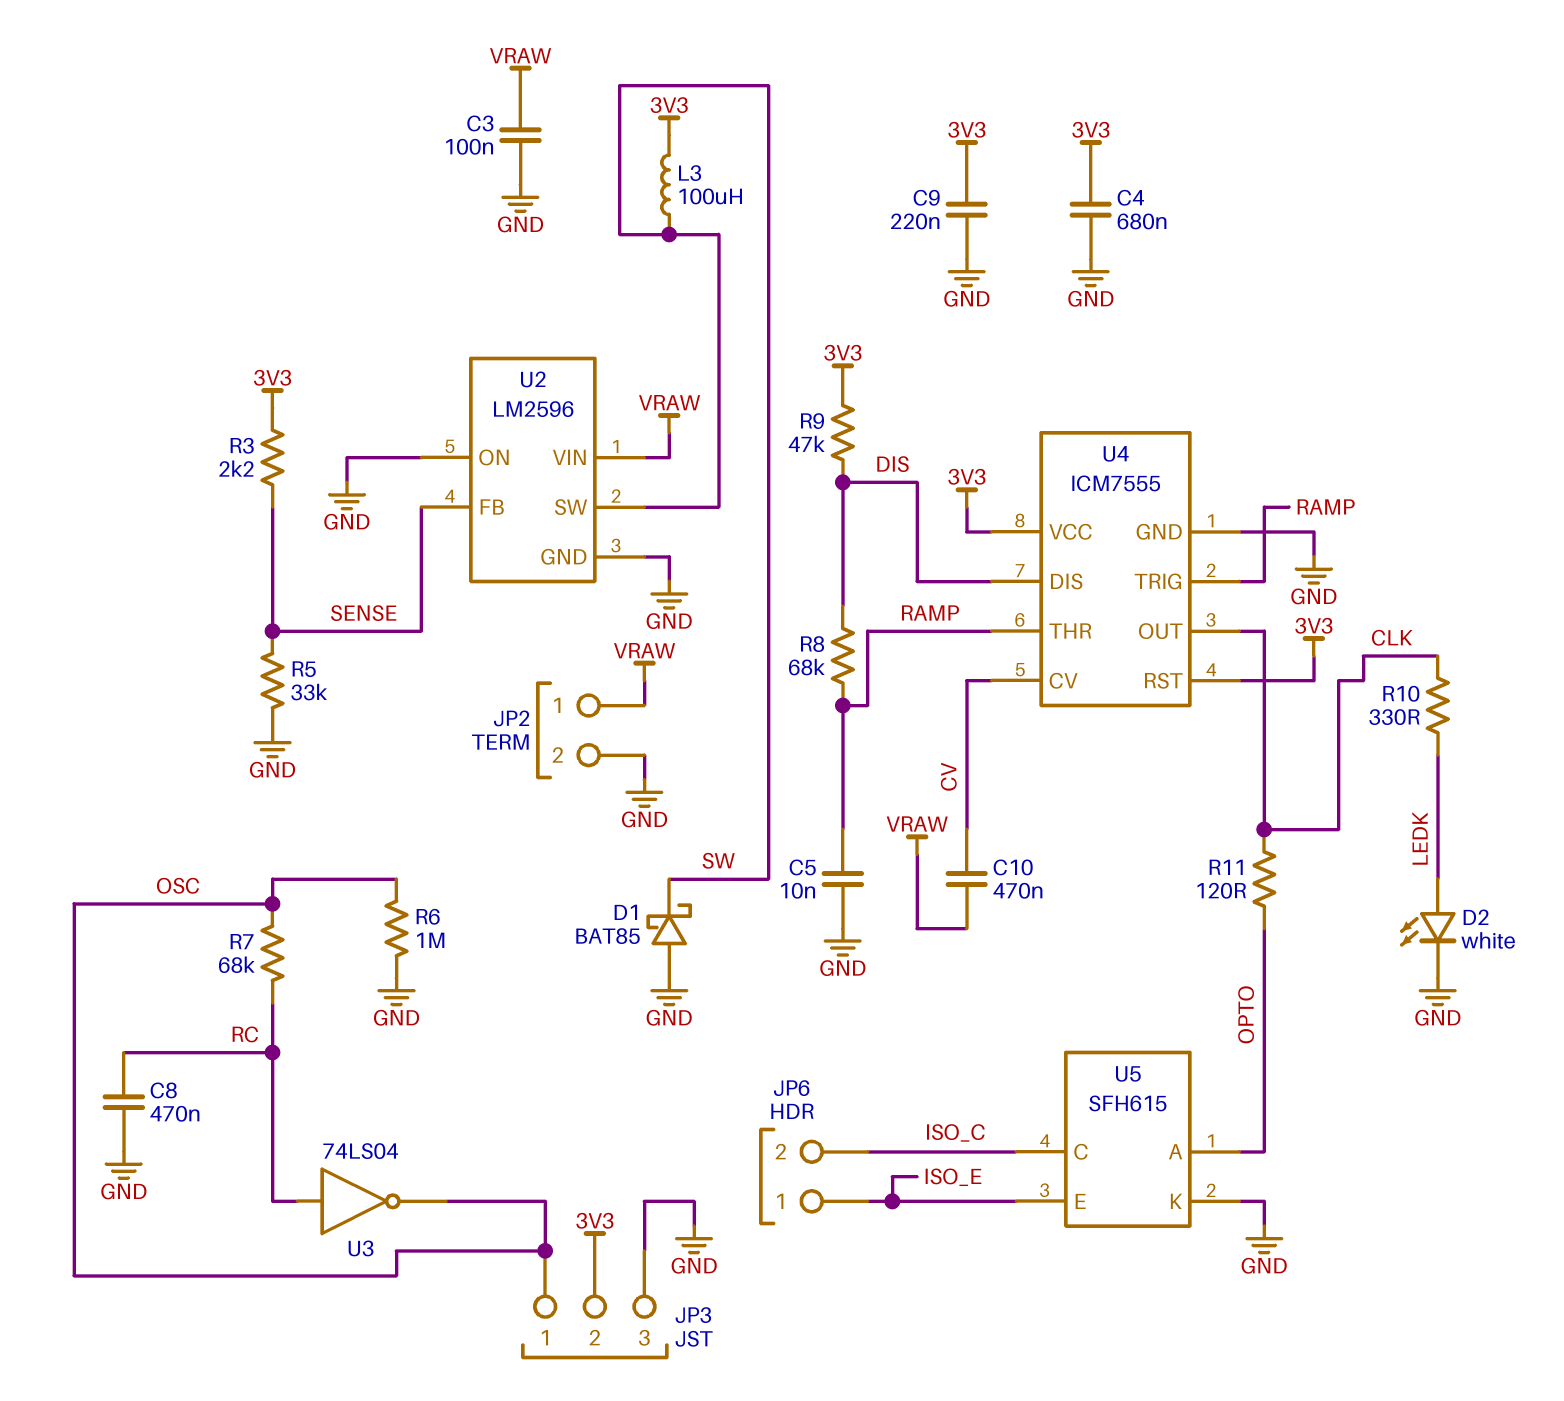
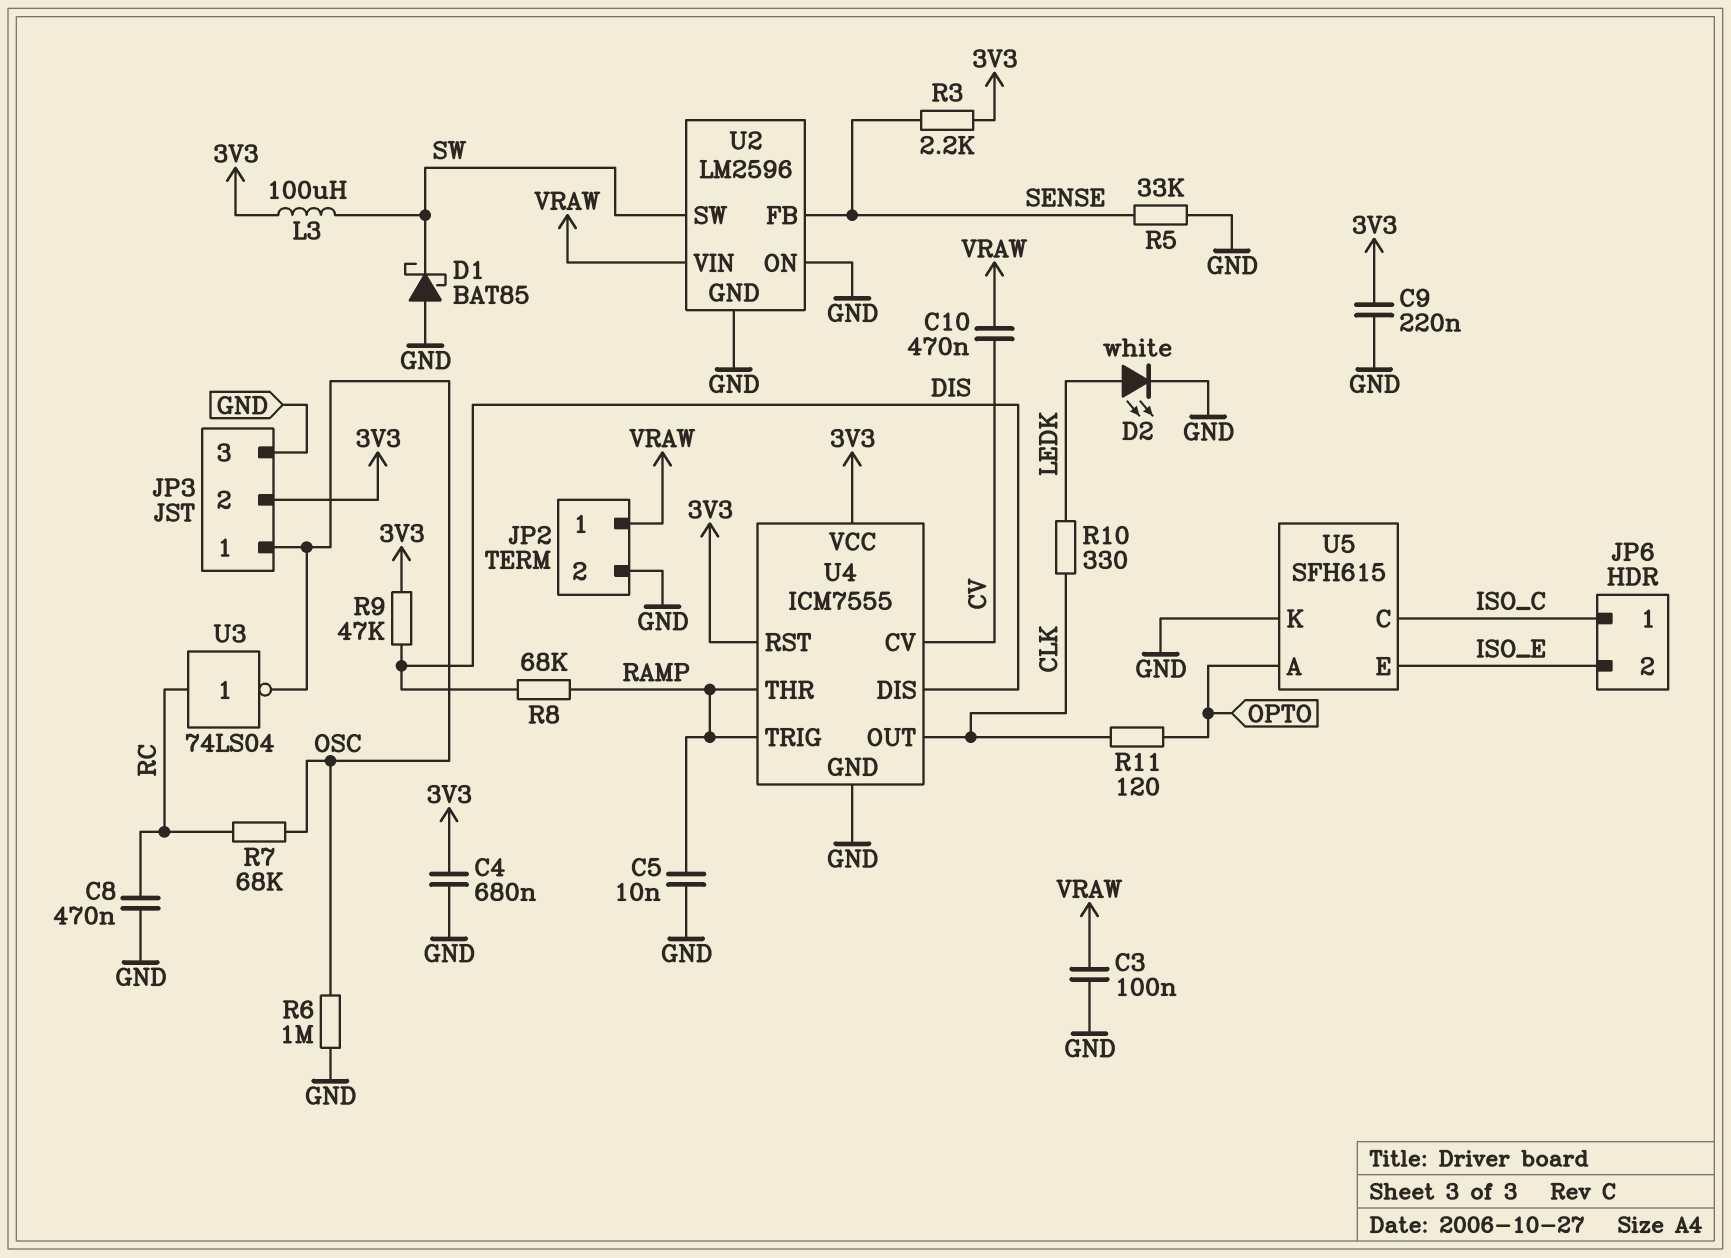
JP6 pin 1: ISO_E -> ISO_C
JP6 pin 2: ISO_C -> ISO_E

